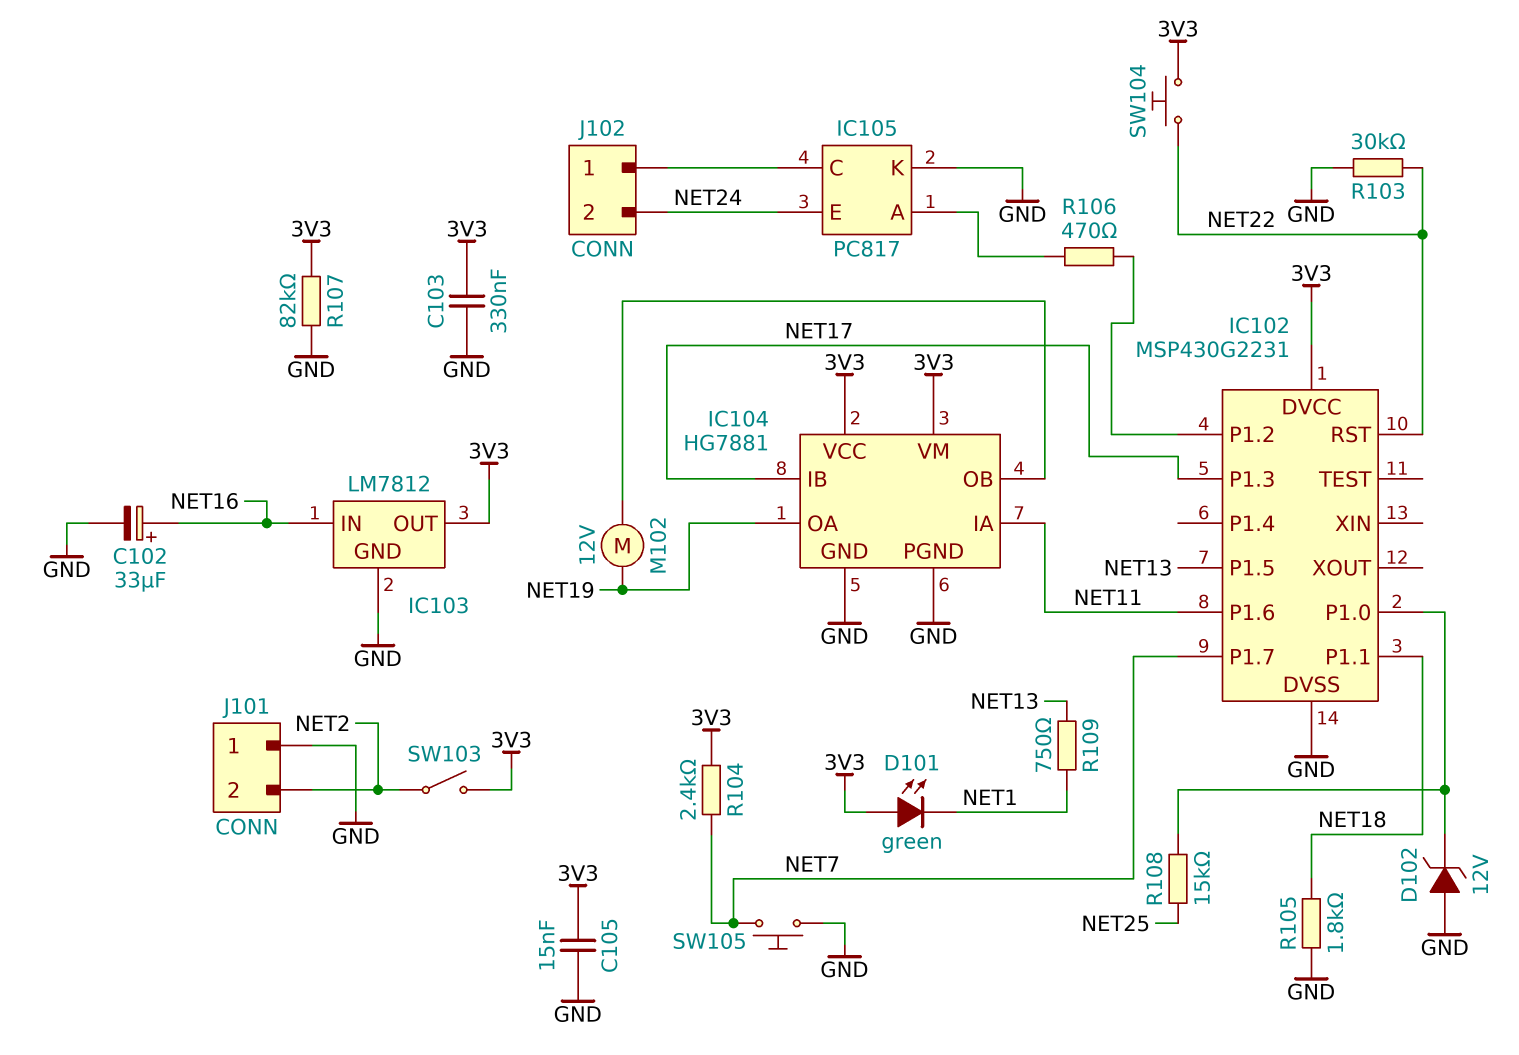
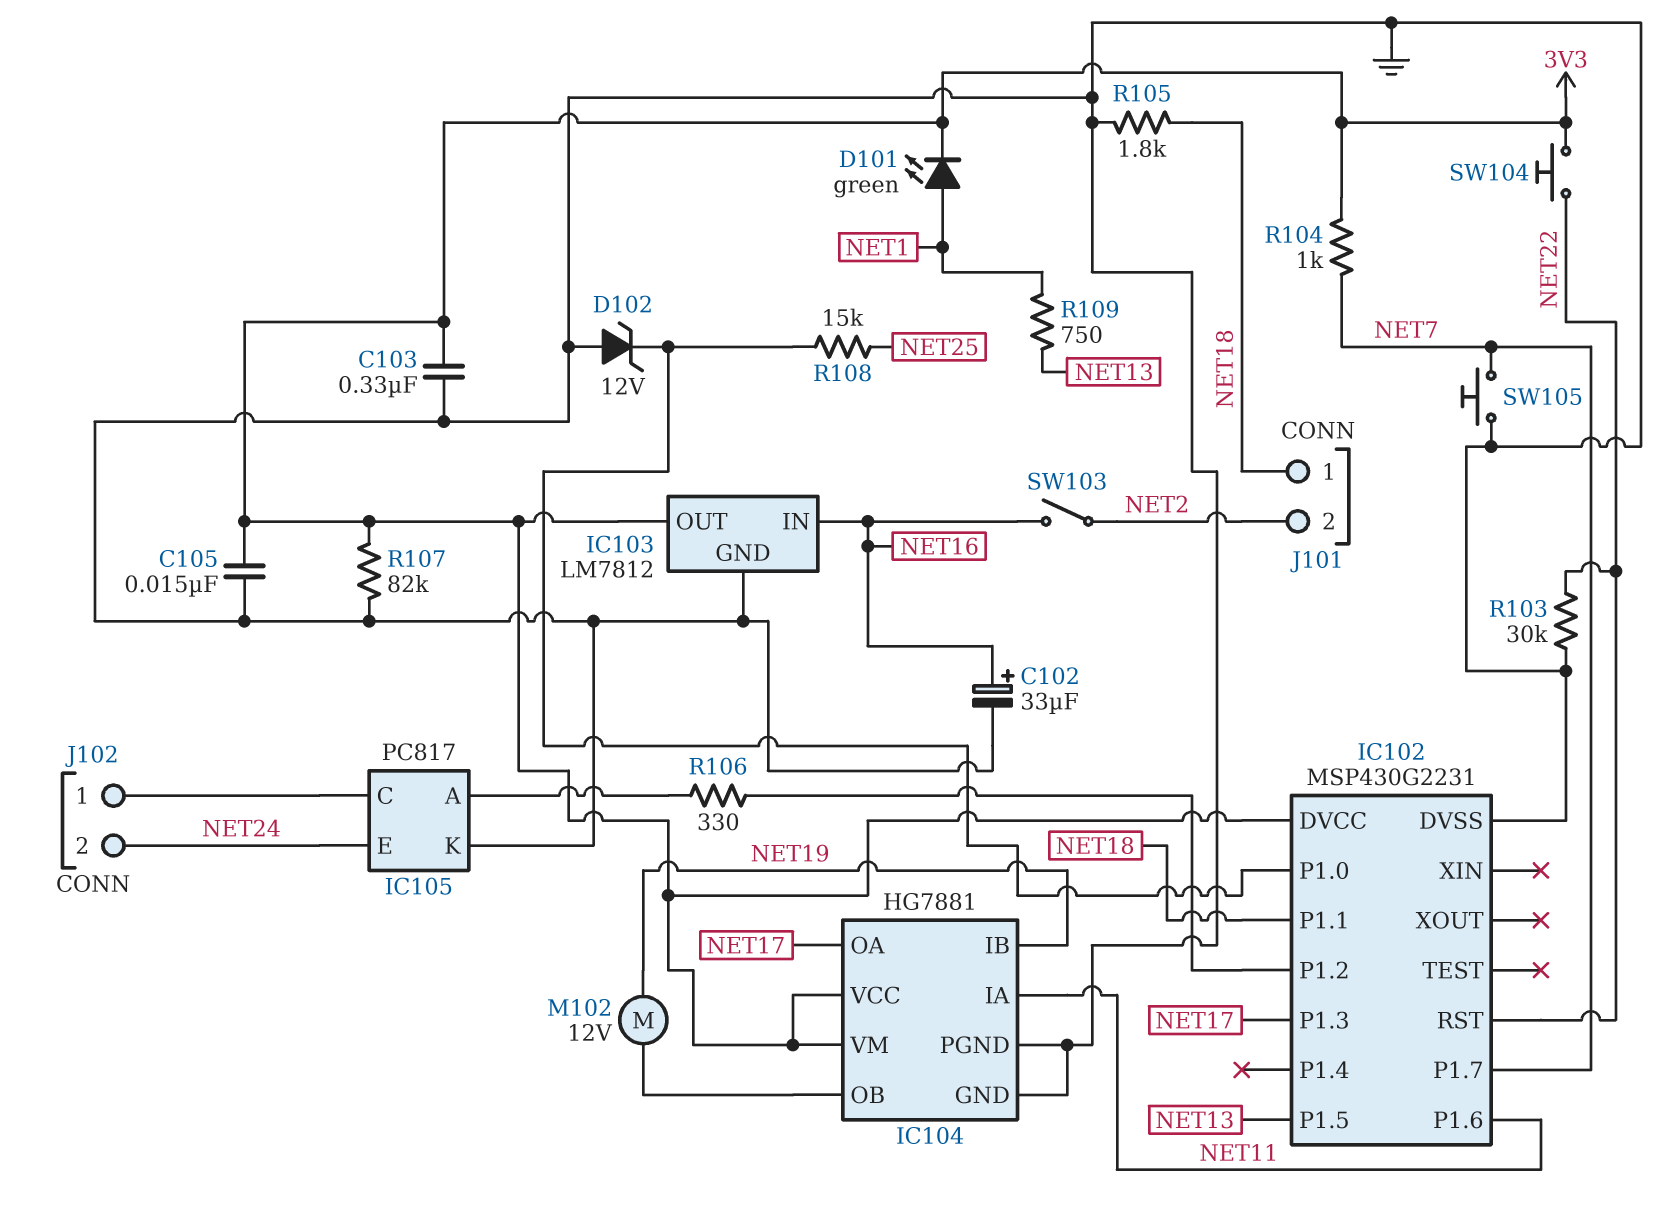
D101: LED green (A 3V3, K NET1) -> LED green (A NET1, K 3V3)
IC104 pin IB: NET17 -> NET19
IC104 pin OA: NET19 -> NET17
J101 pin 1: GND -> NET18
R104: 2.4k (3V3, NET7) -> 1k (3V3, NET7)
R106: 470 (IC102/P1.2, IC105/A) -> 330 (IC102/P1.2, IC105/A)
SW103: switch (3V3, NET2) -> switch (NET2, NET16)

